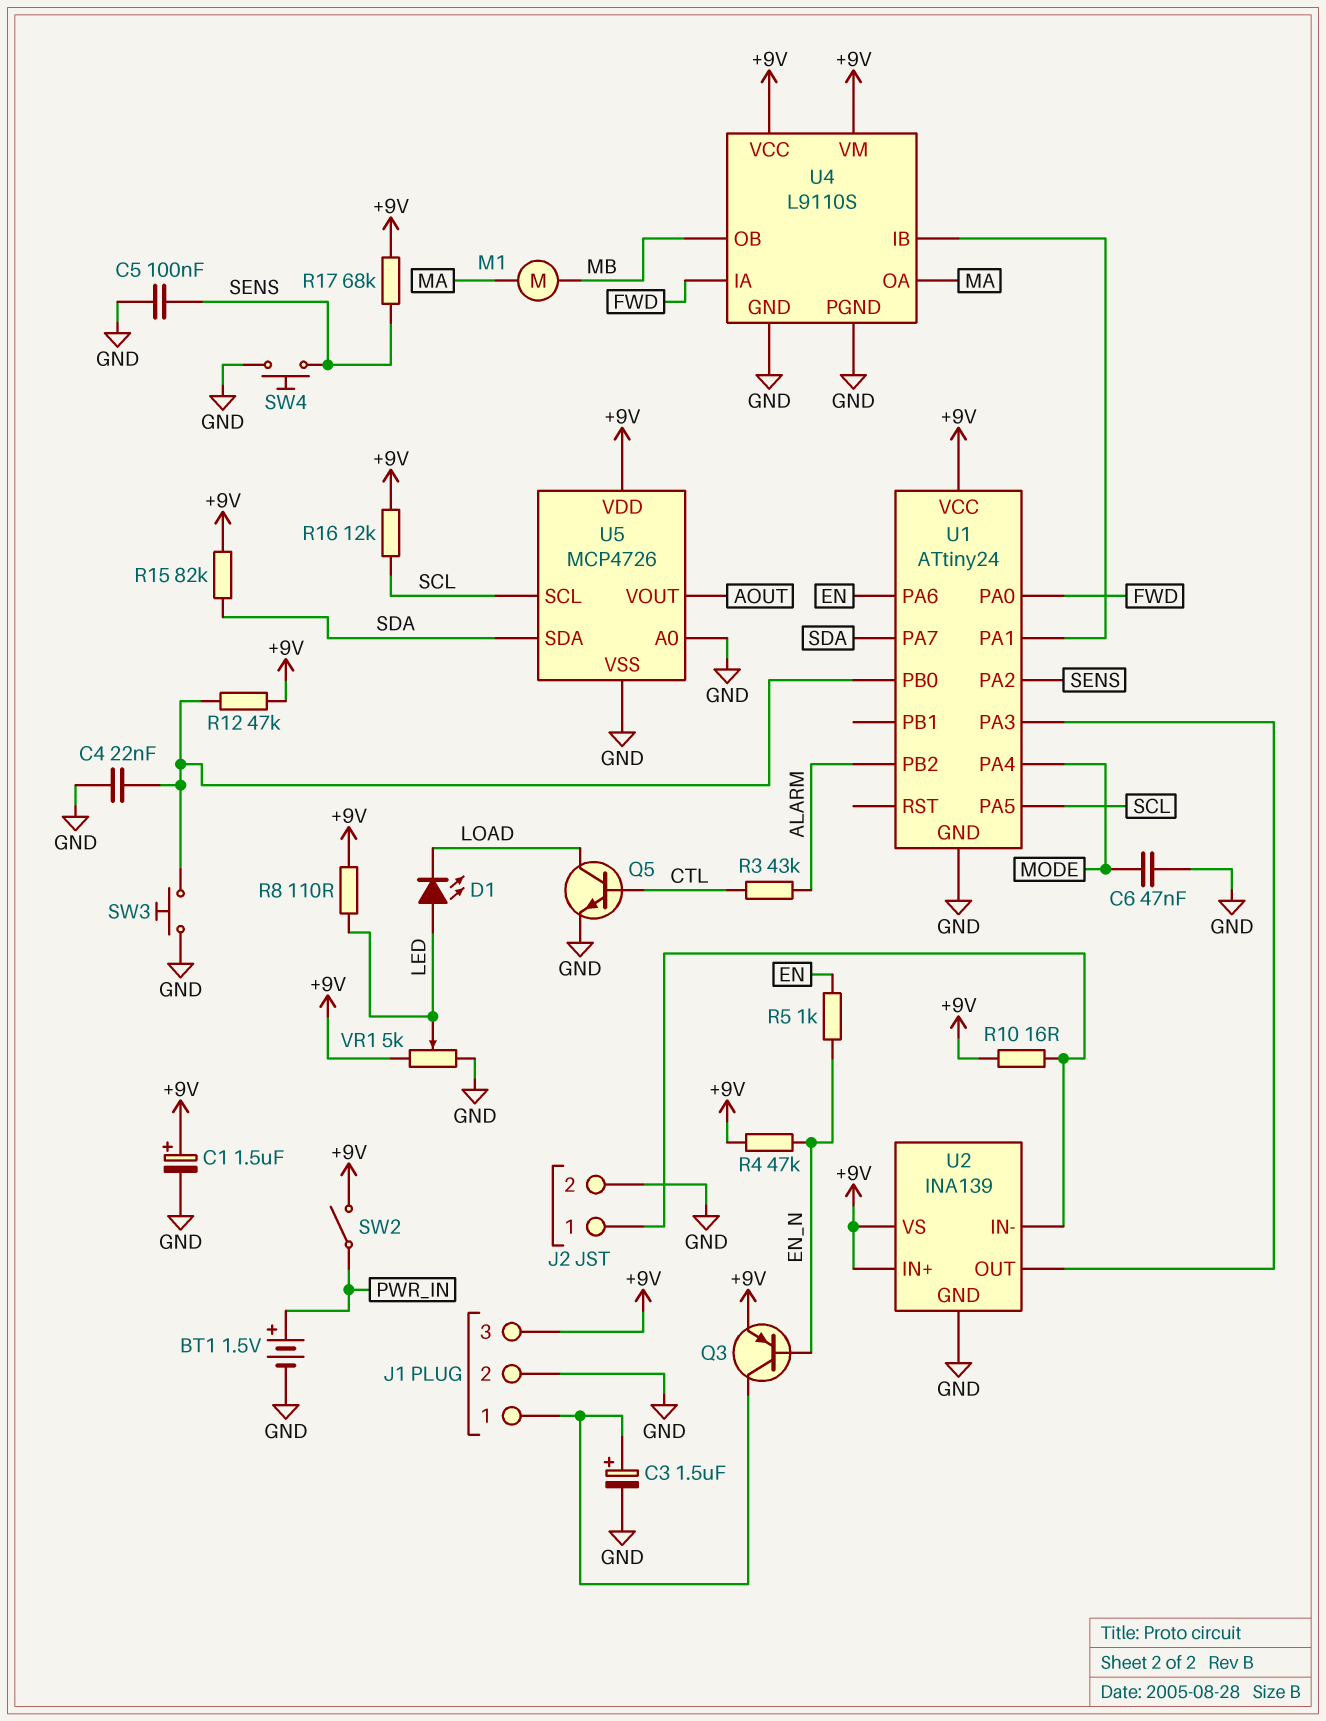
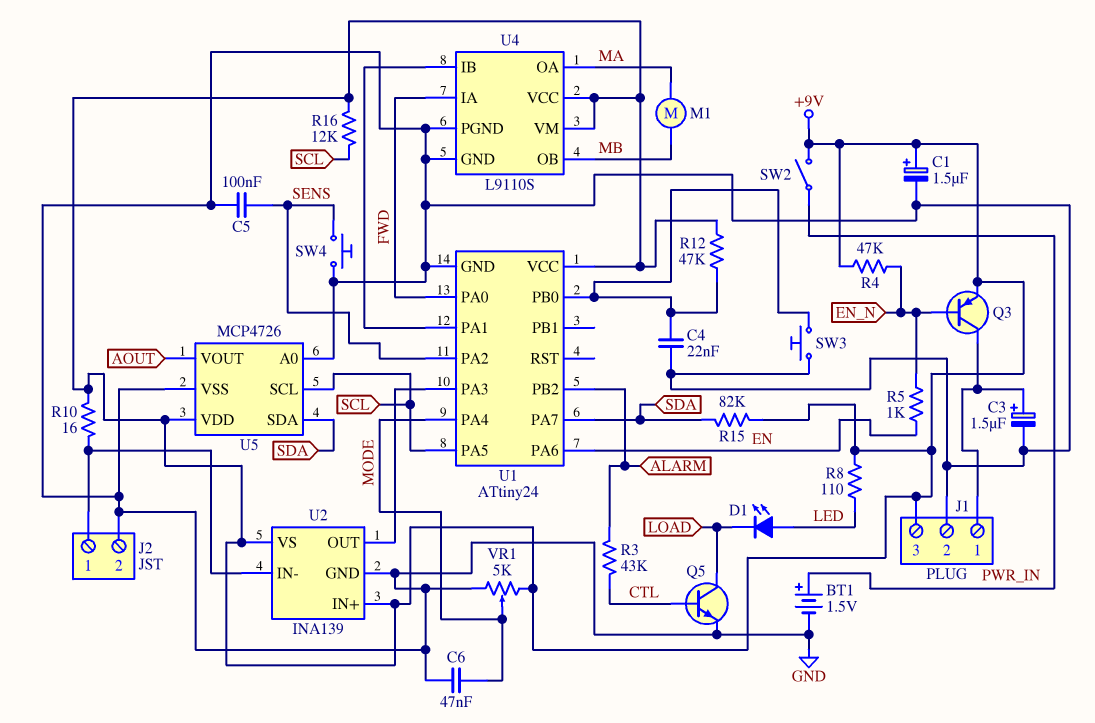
R17: 68k (+9V, SENS) -> none
VR1: 5k (+9V, GND, wiper LED) -> 5k (+9V, GND, wiper MODE)

